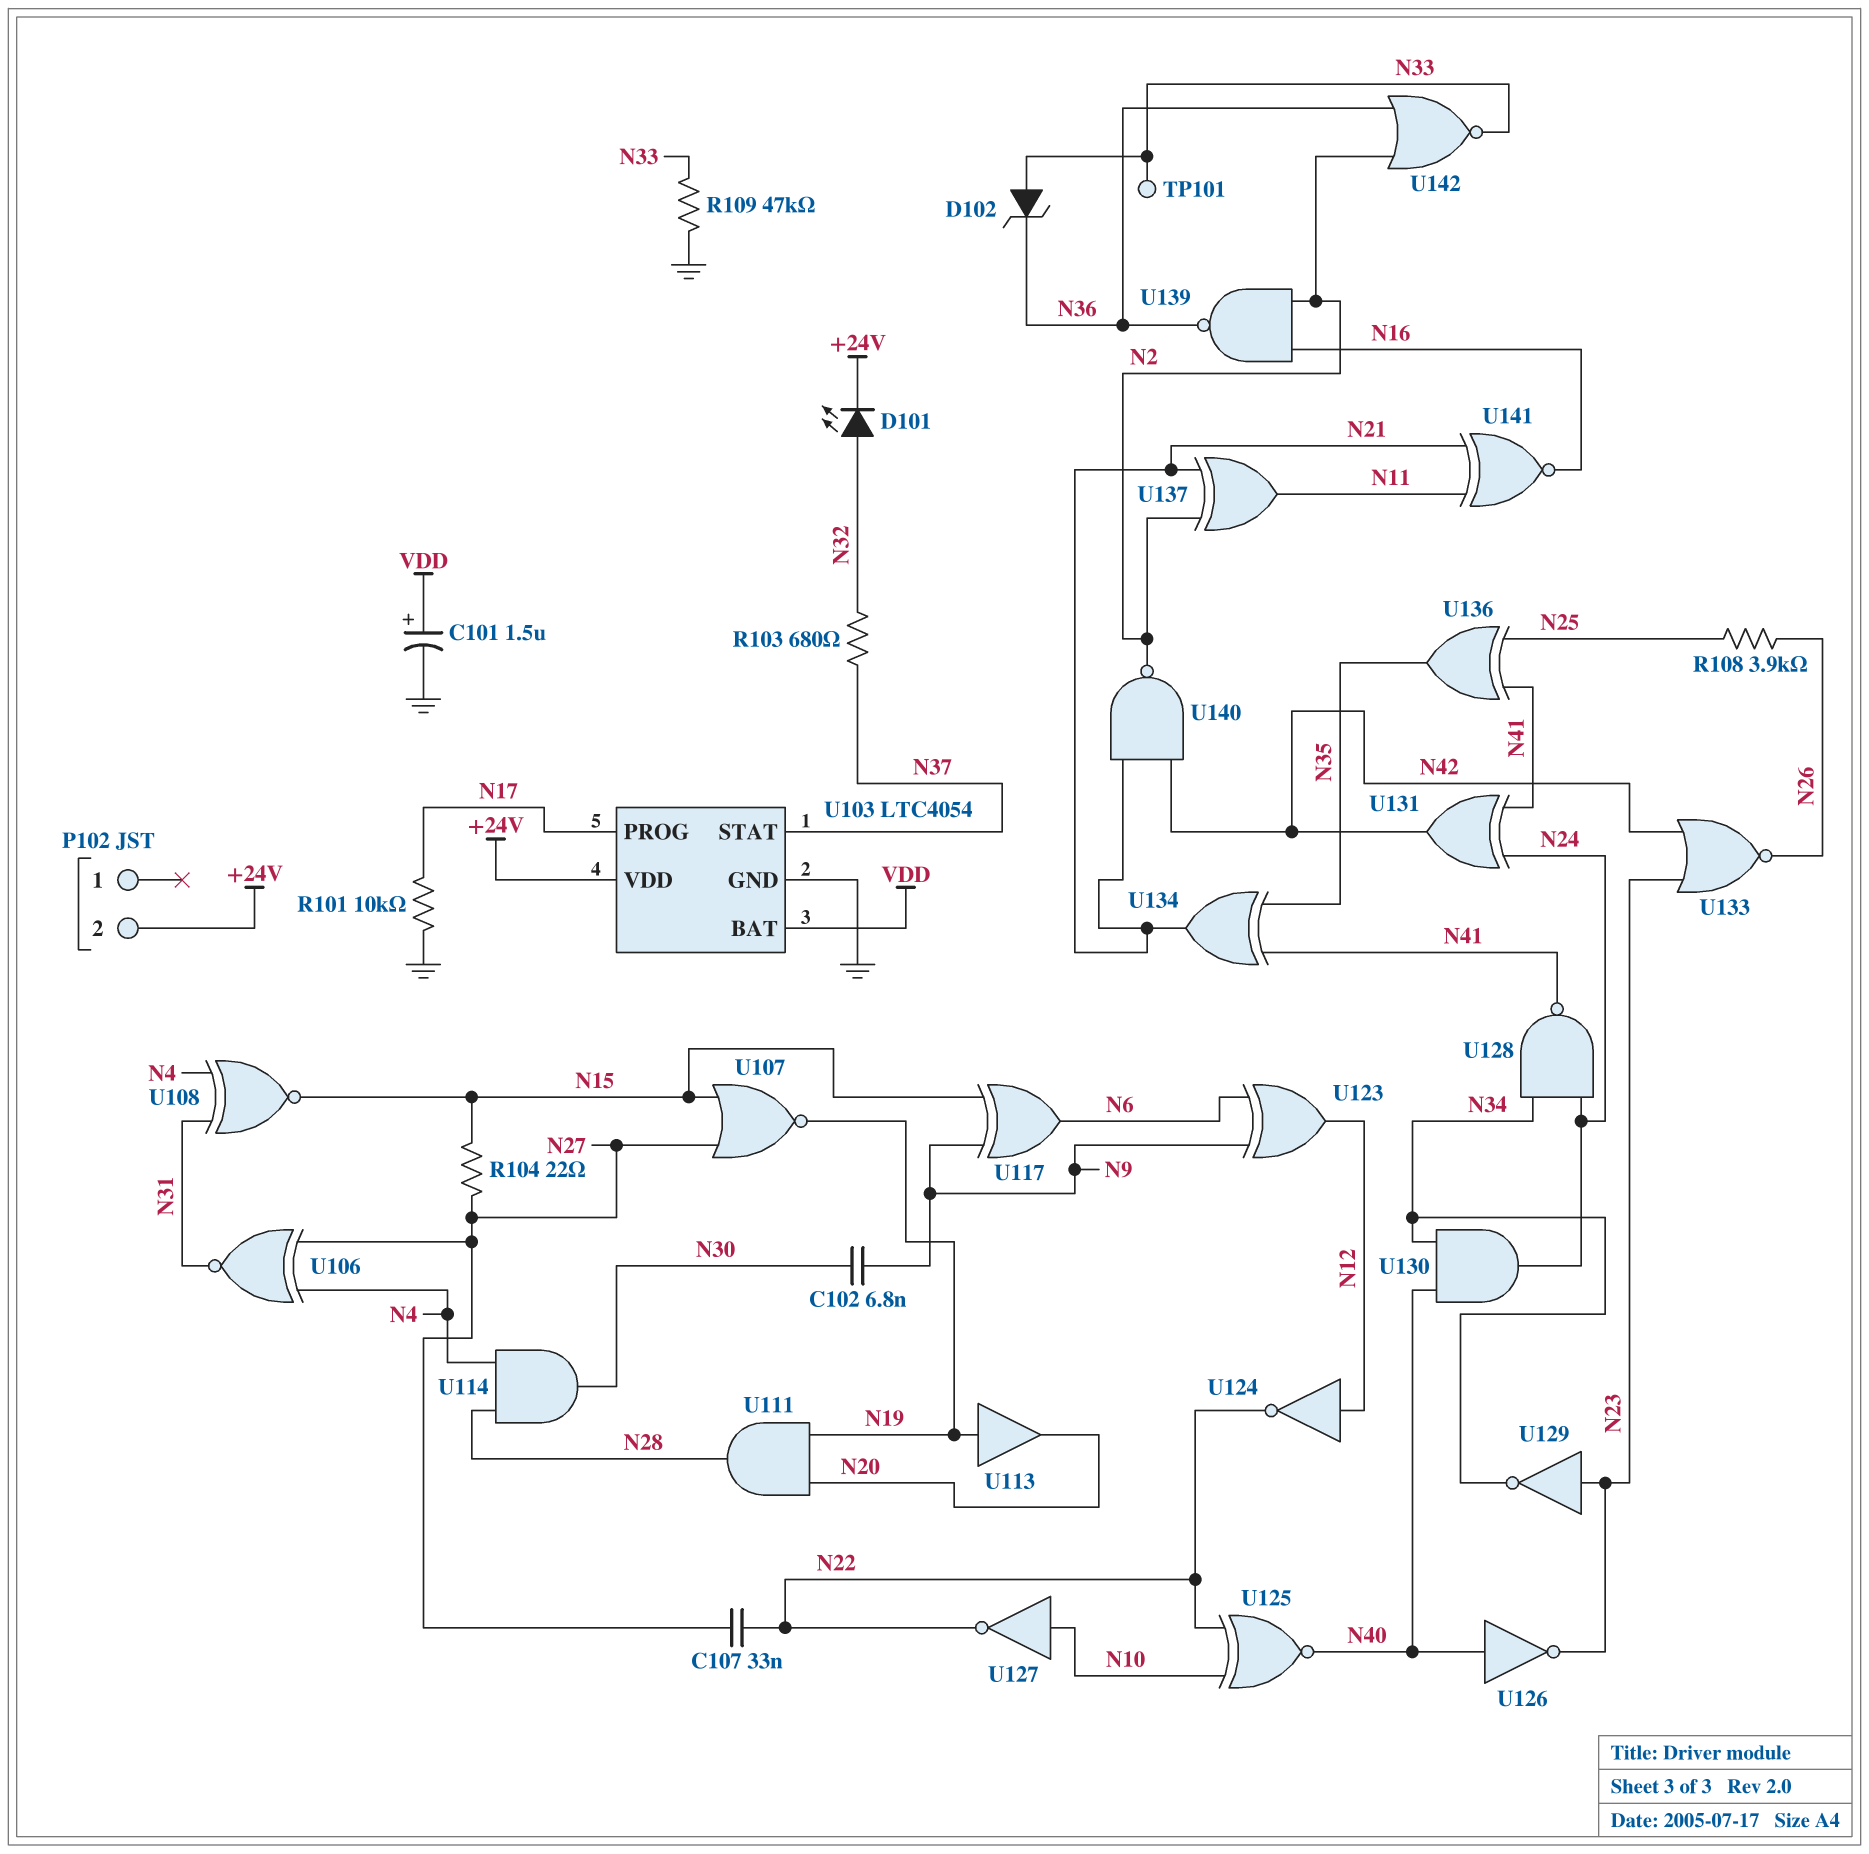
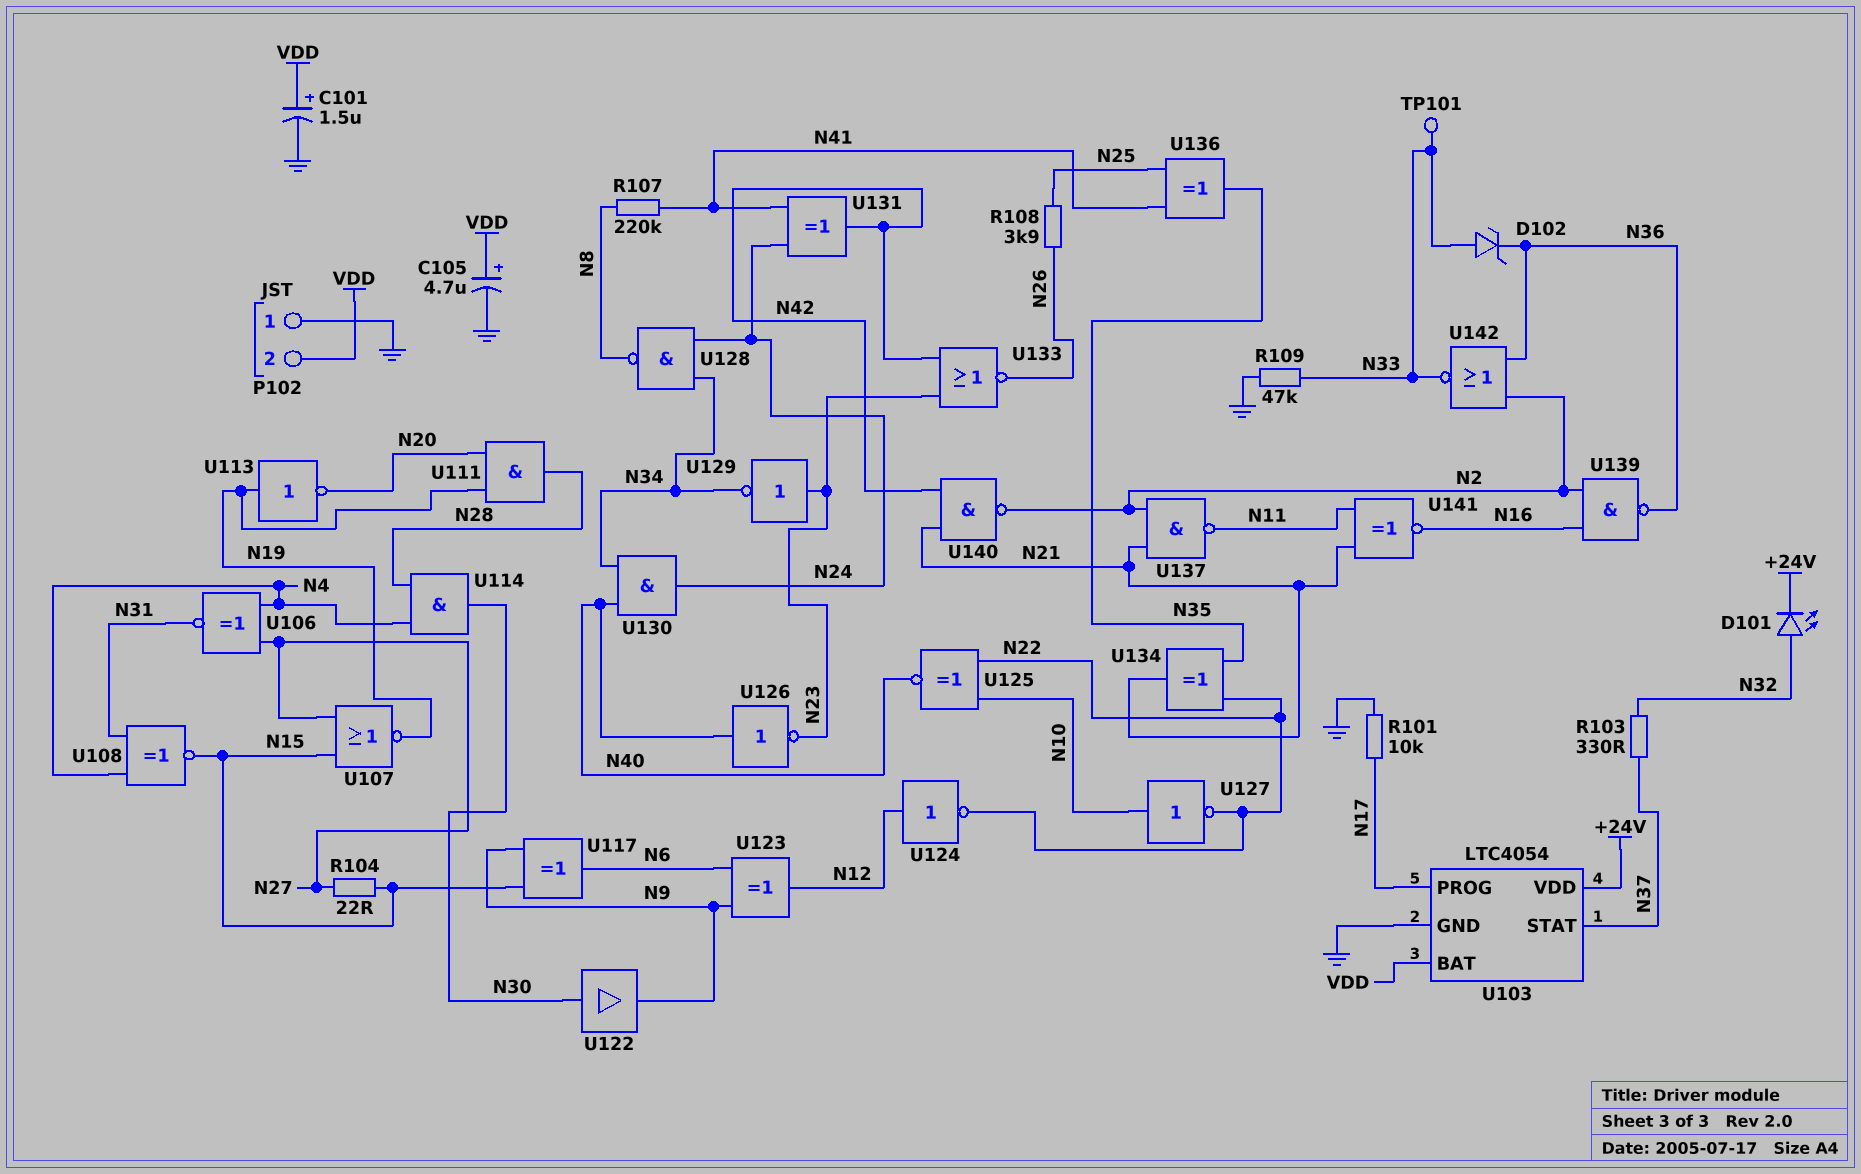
C102: 6.8nF (N9, N30) -> none
C105: none -> 4.7uF (plus VDD, minus GND)
C107: 33nF (N22, N27) -> none
P102 pin 1: none -> GND
P102 pin 2: +24V -> VDD
R103: 680 (N32, N37) -> 330 (N32, N37)
R107: none -> 220k (N8, N41)
U113: buffer (in N19, out N20) -> NOT (in N19, out N20)
U122: none -> buffer (in N30, out N9)
U128: NAND (in N24, in N34, out N41) -> NAND (in N24, in N34, out N8)
U134: XOR (in N35, in N41, out N21) -> XOR (in N22, in N35, out N21)
U137: XOR (in N2, in N21, out N11) -> NAND (in N2, in N21, out N11)

